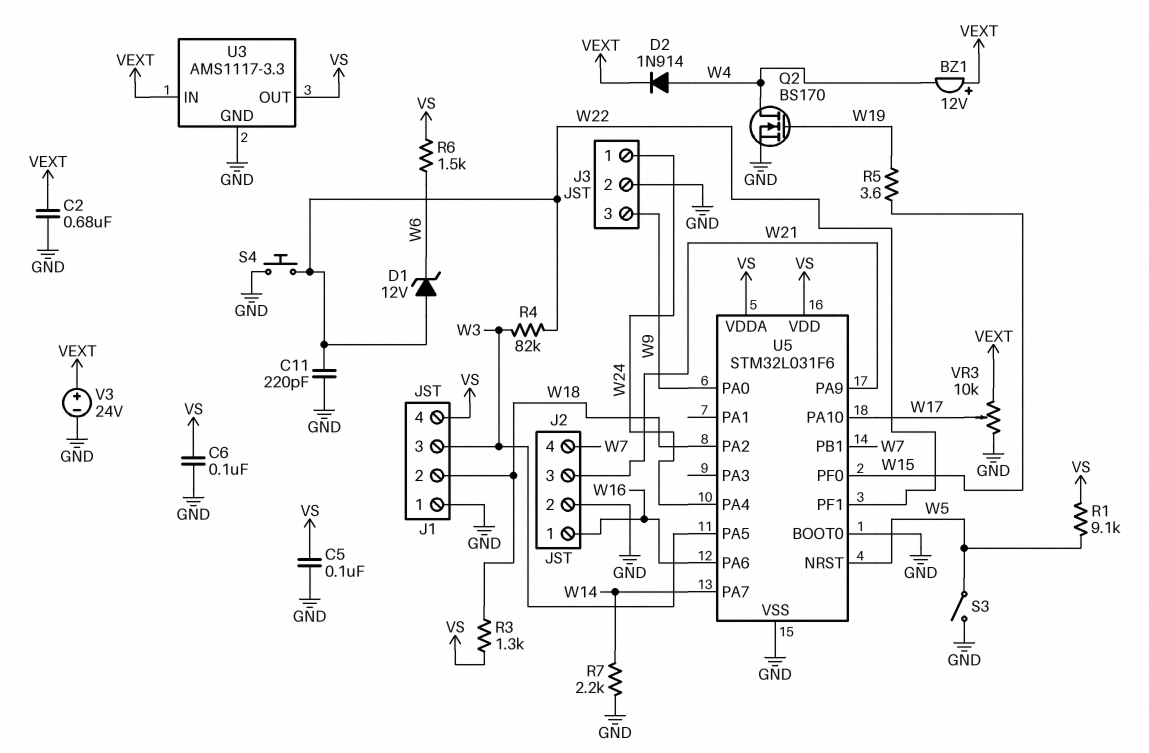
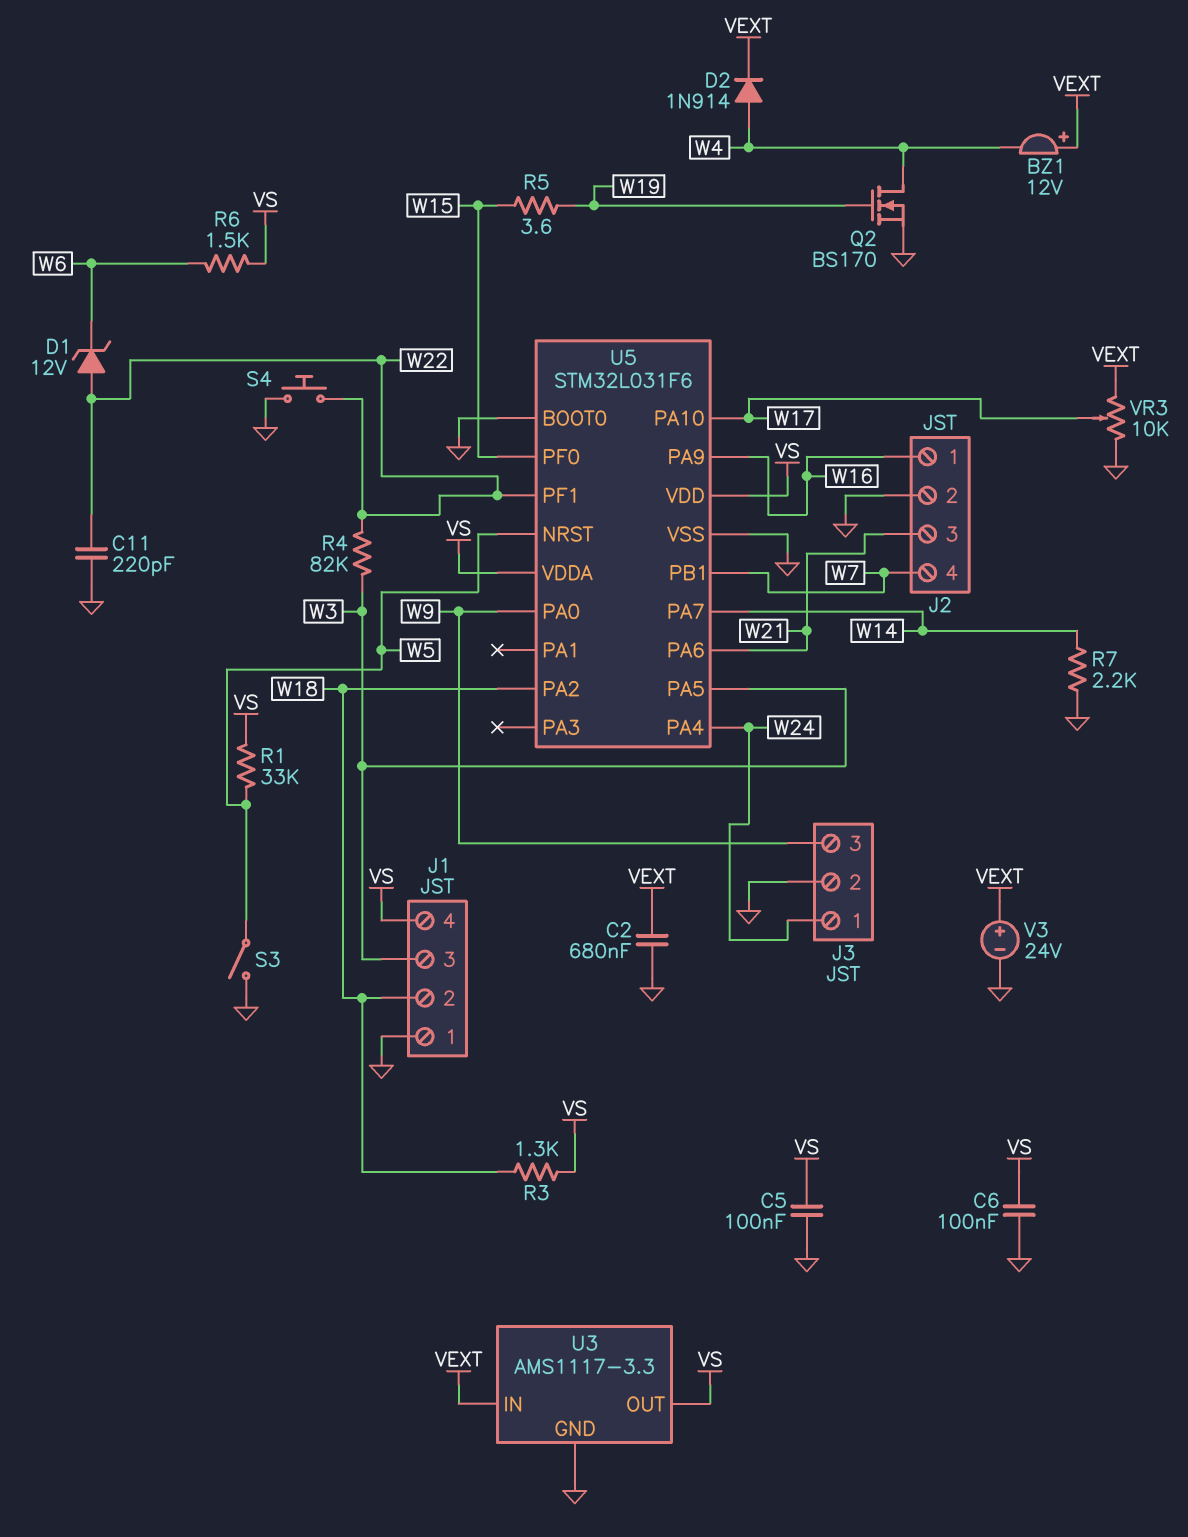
R1: 9.1k (VS, W5) -> 33k (VS, W5)
U5 pin PA6: W16 -> W21
U5 pin PA9: W21 -> W16

